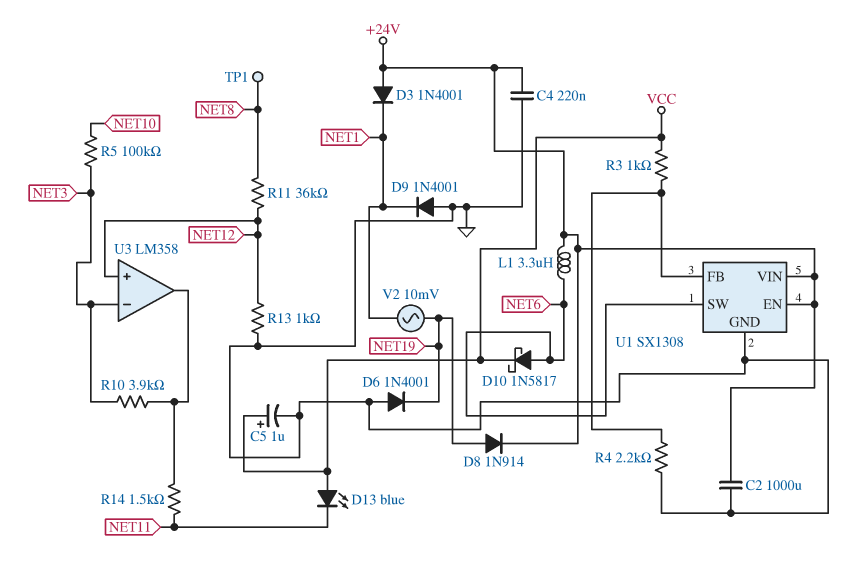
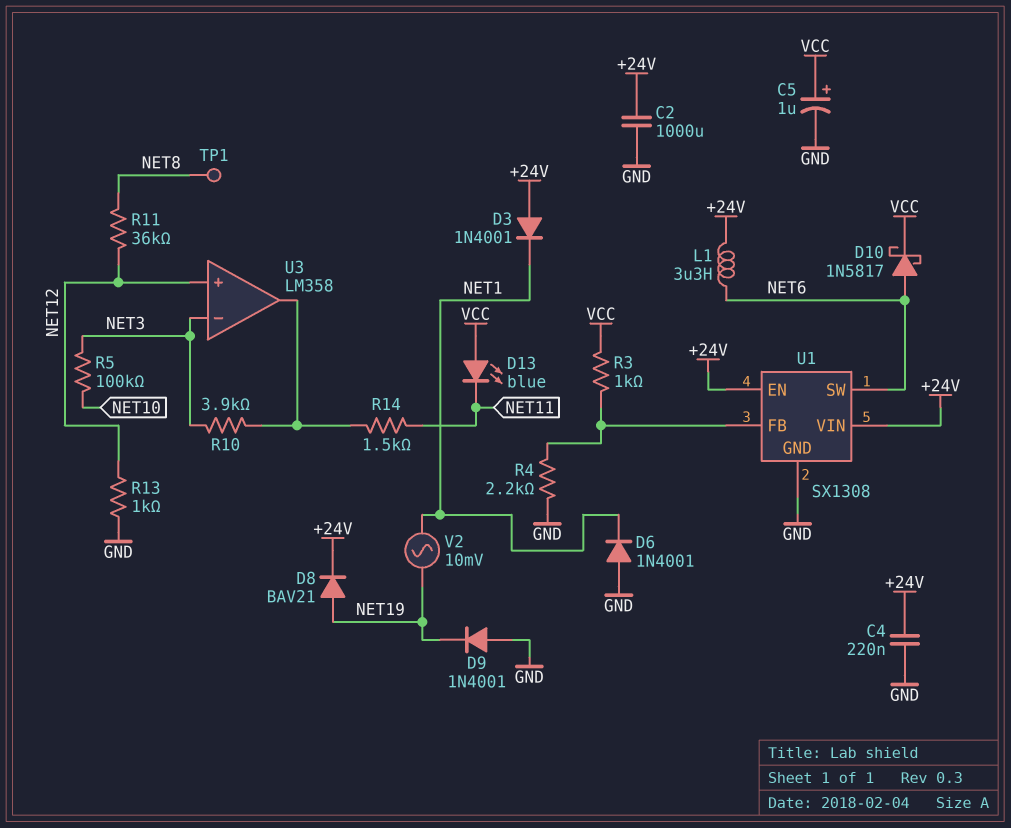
D6: diode 1N4001 (A GND, K NET19) -> diode 1N4001 (A GND, K NET1)
D8: diode 1N914 (A NET19, K +24V) -> diode BAV21 (A NET19, K +24V)
D9: diode 1N4001 (A GND, K NET1) -> diode 1N4001 (A GND, K NET19)

